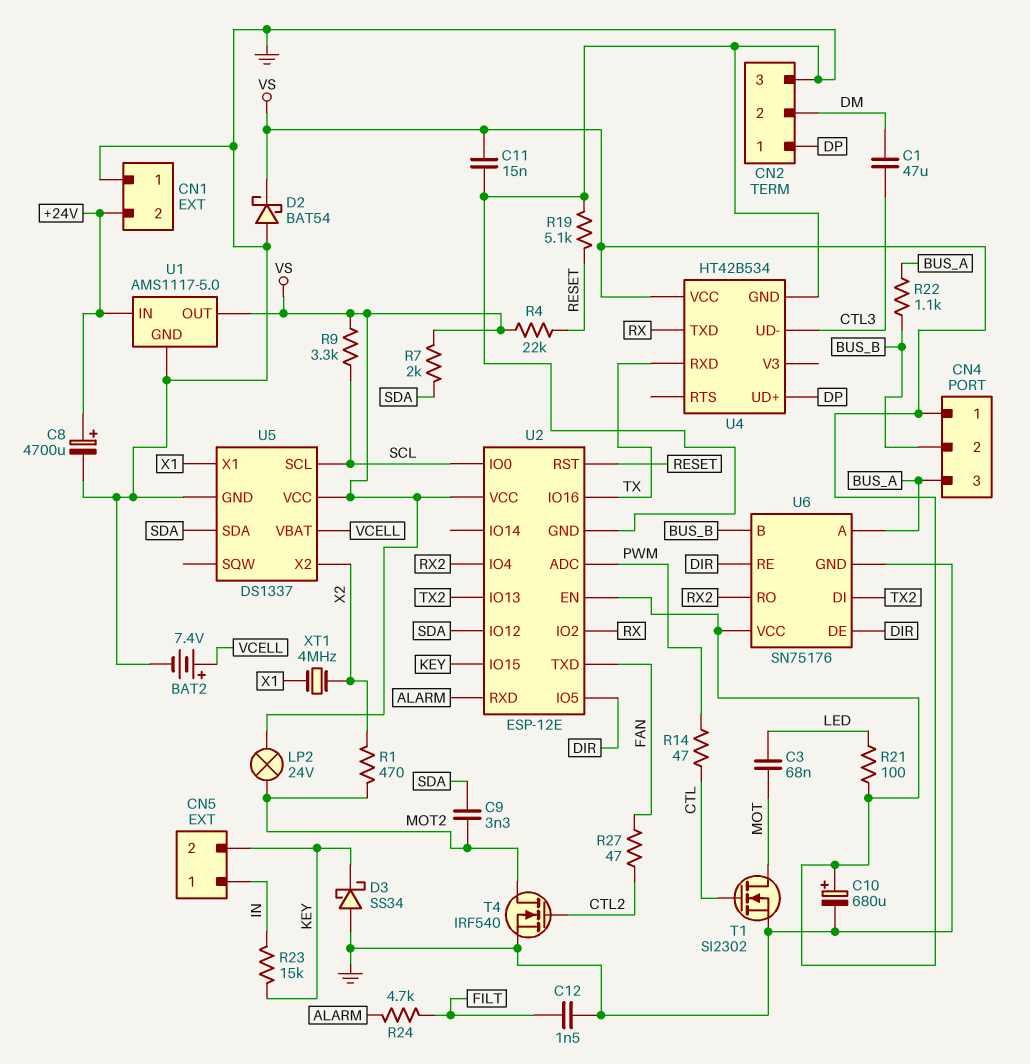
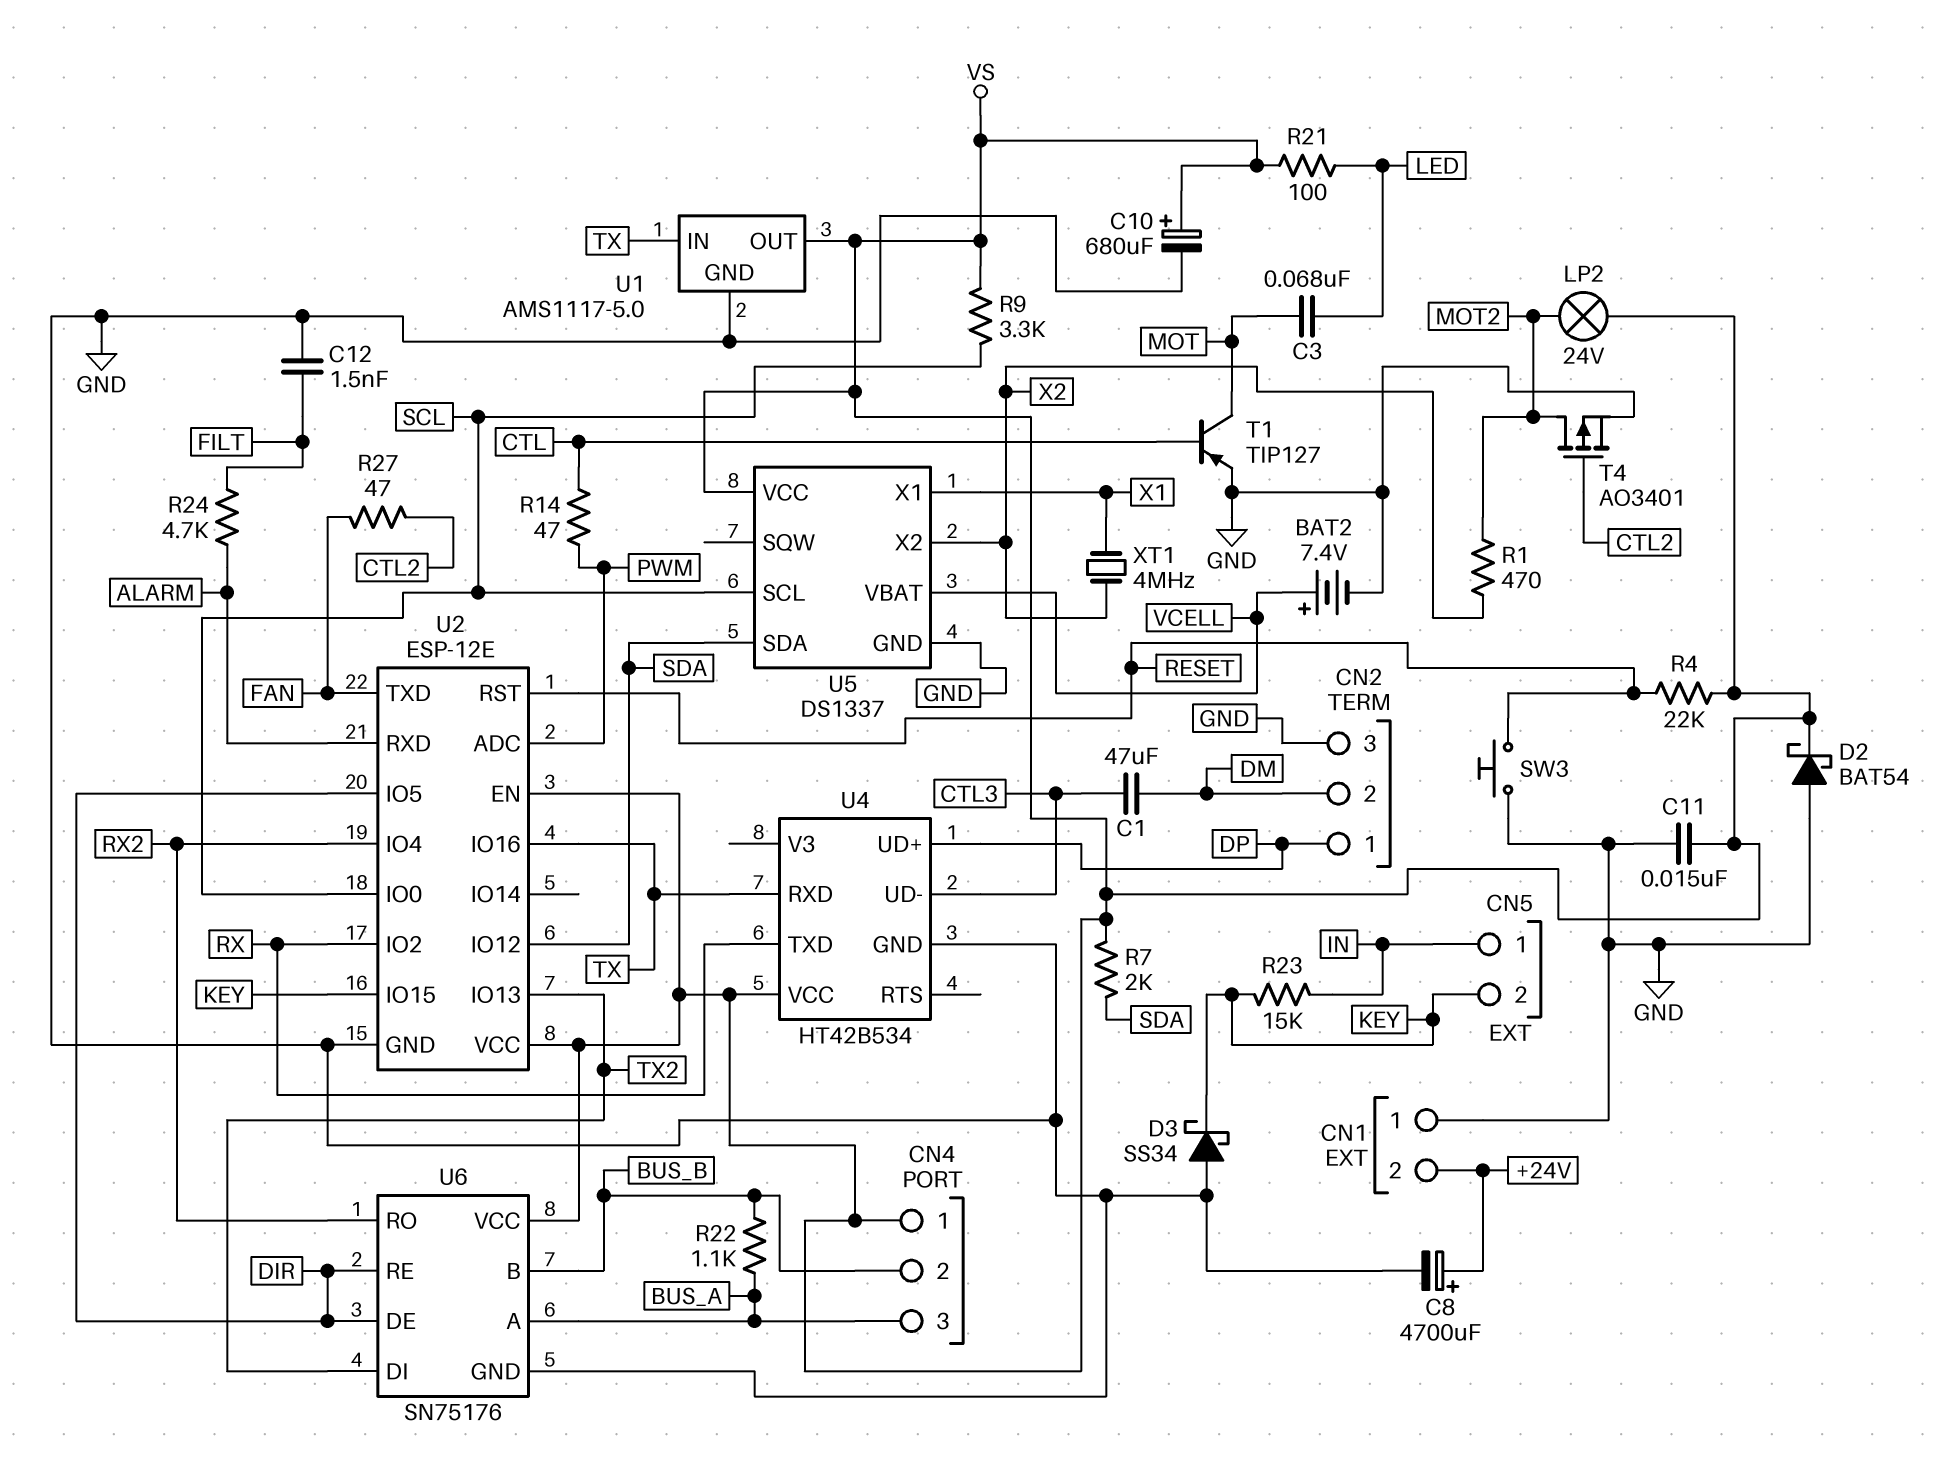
C9: 3.3nF (MOT2, SDA) -> none
R19: 5.1k (GND, RESET) -> none
SW3: none -> button (GND, RESET)
T1: NMOS SI2302 (G CTL, D MOT, S GND) -> PNP TIP127 (B CTL, C MOT, E GND)
T4: NMOS IRF540 (G CTL2, D MOT2, S GND) -> PMOS AO3401 (G CTL2, D MOT2, S GND)
U1 pin IN: +24V -> TX

